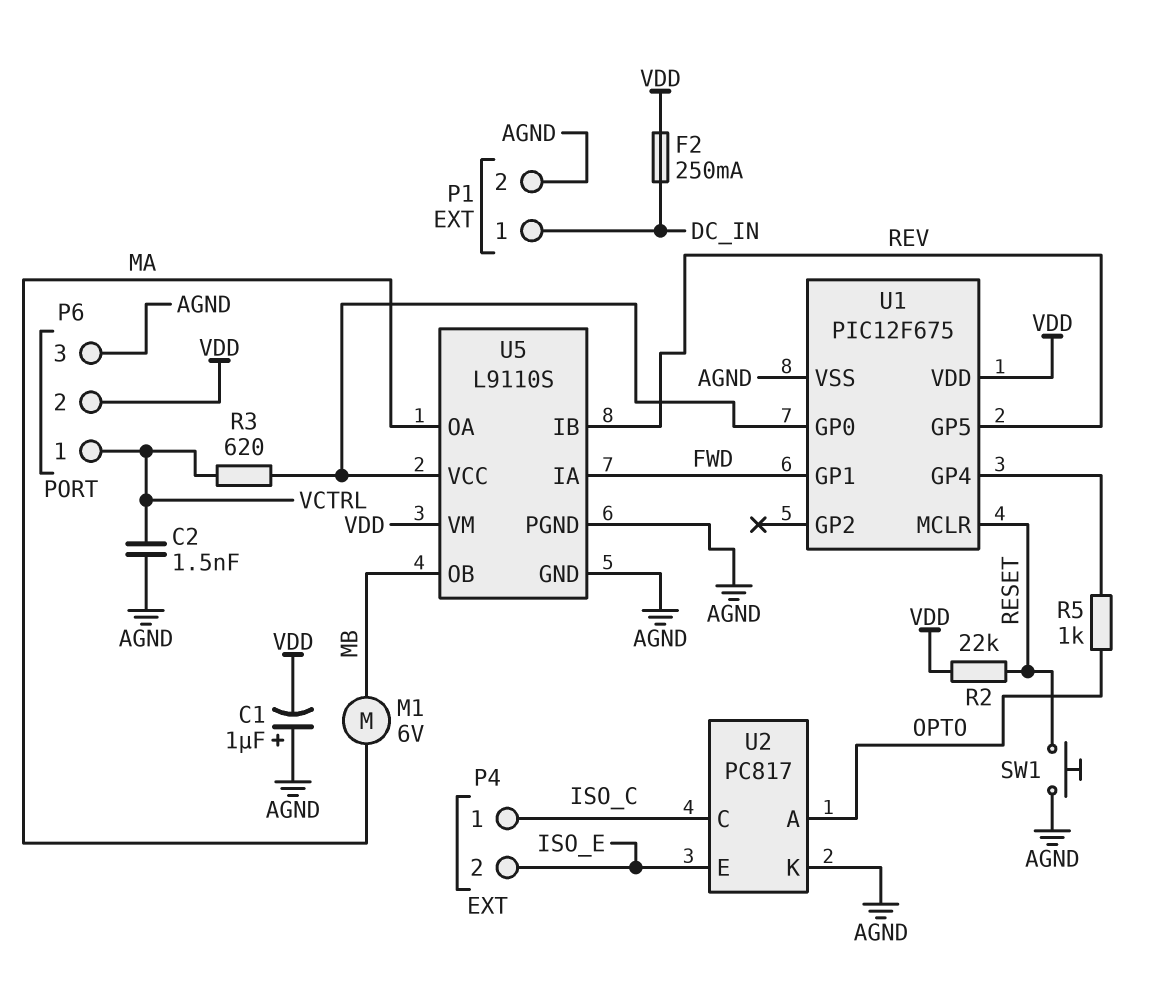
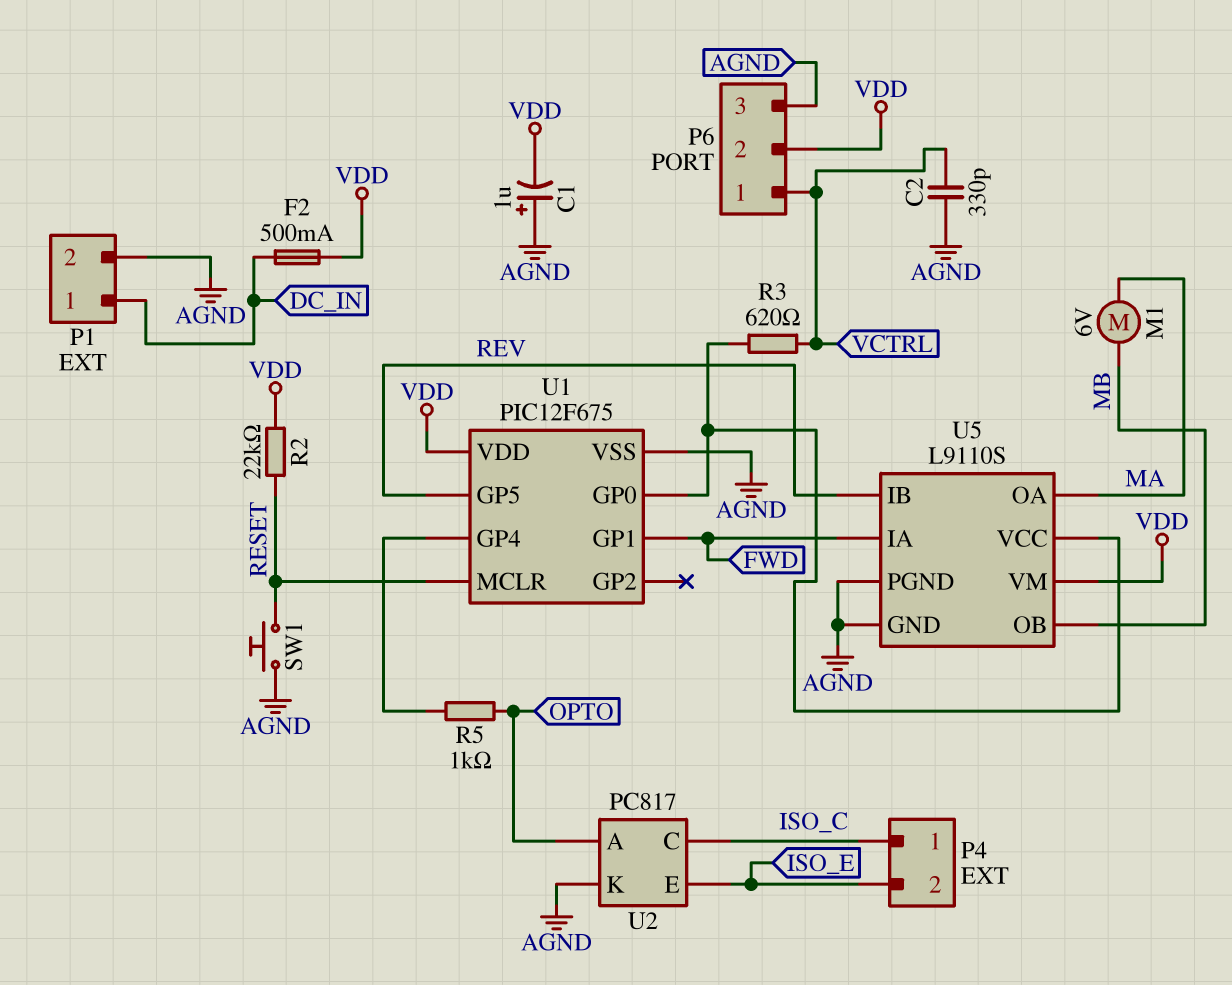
C2: 1.5nF (AGND, VCTRL) -> 330pF (AGND, VCTRL)
F2: 250mA (DC_IN, VDD) -> 500mA (DC_IN, VDD)

